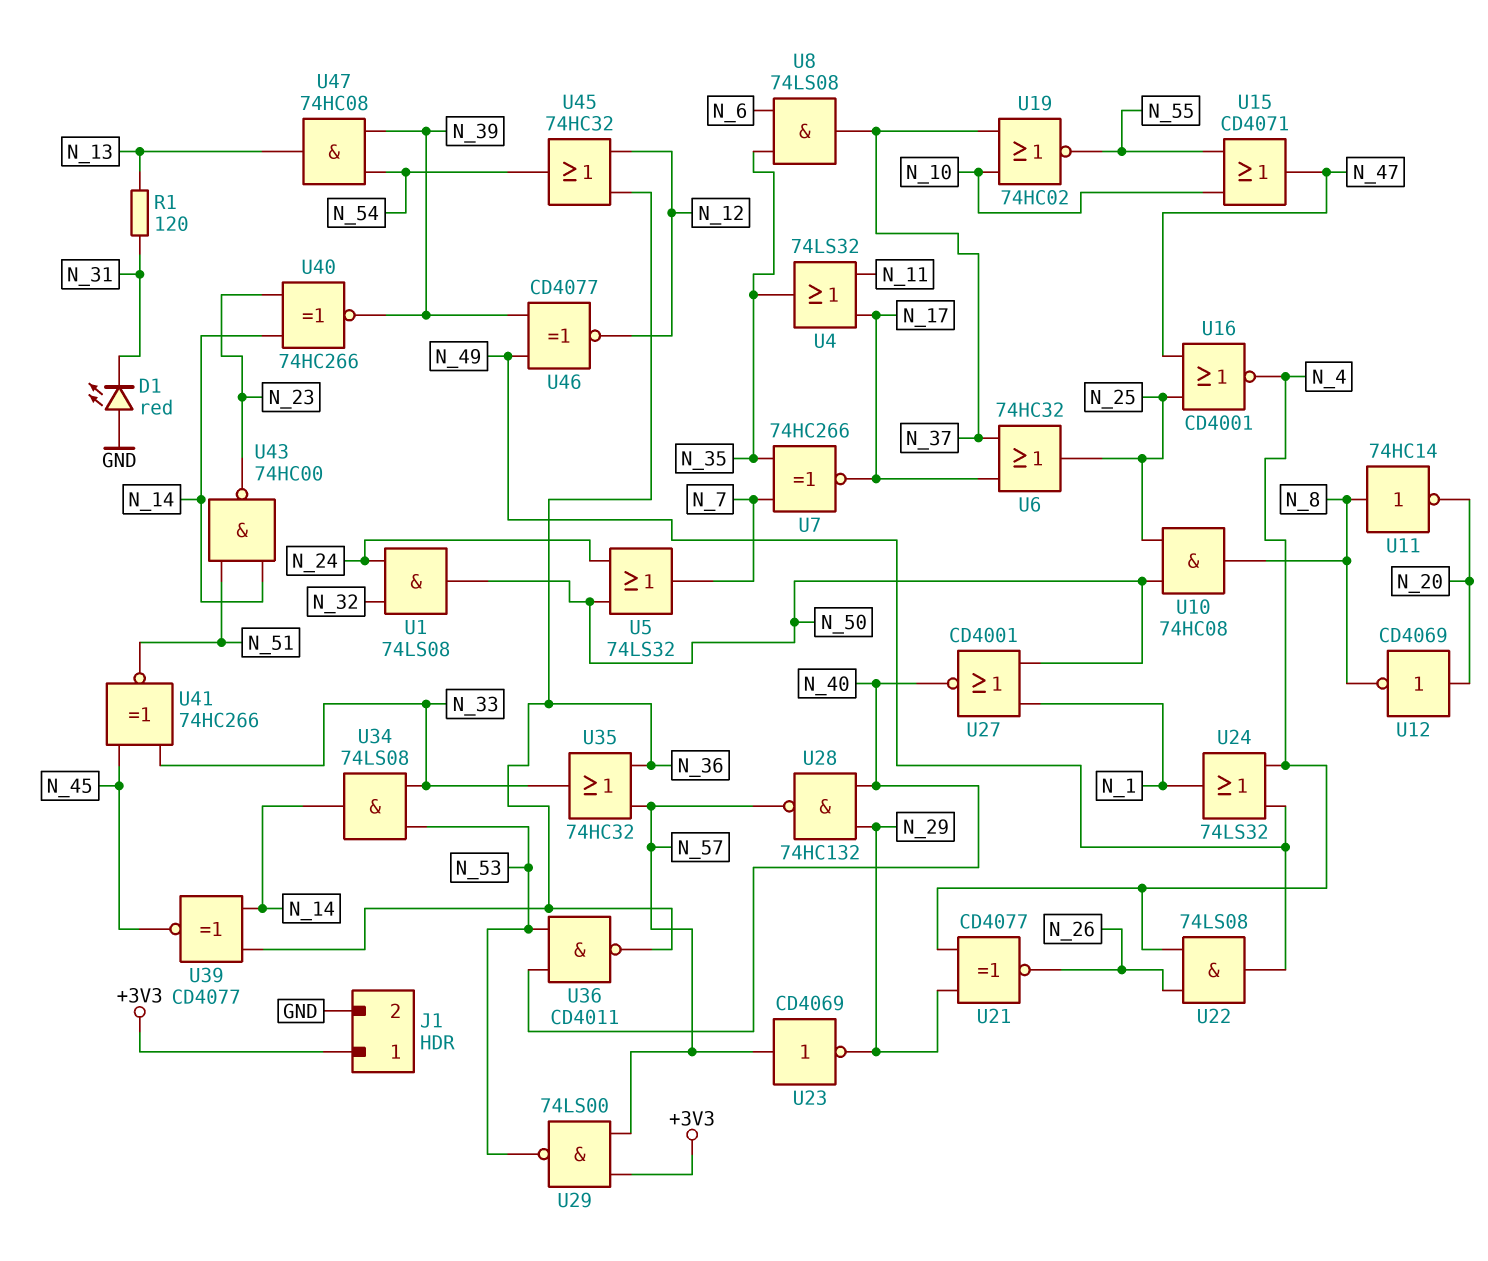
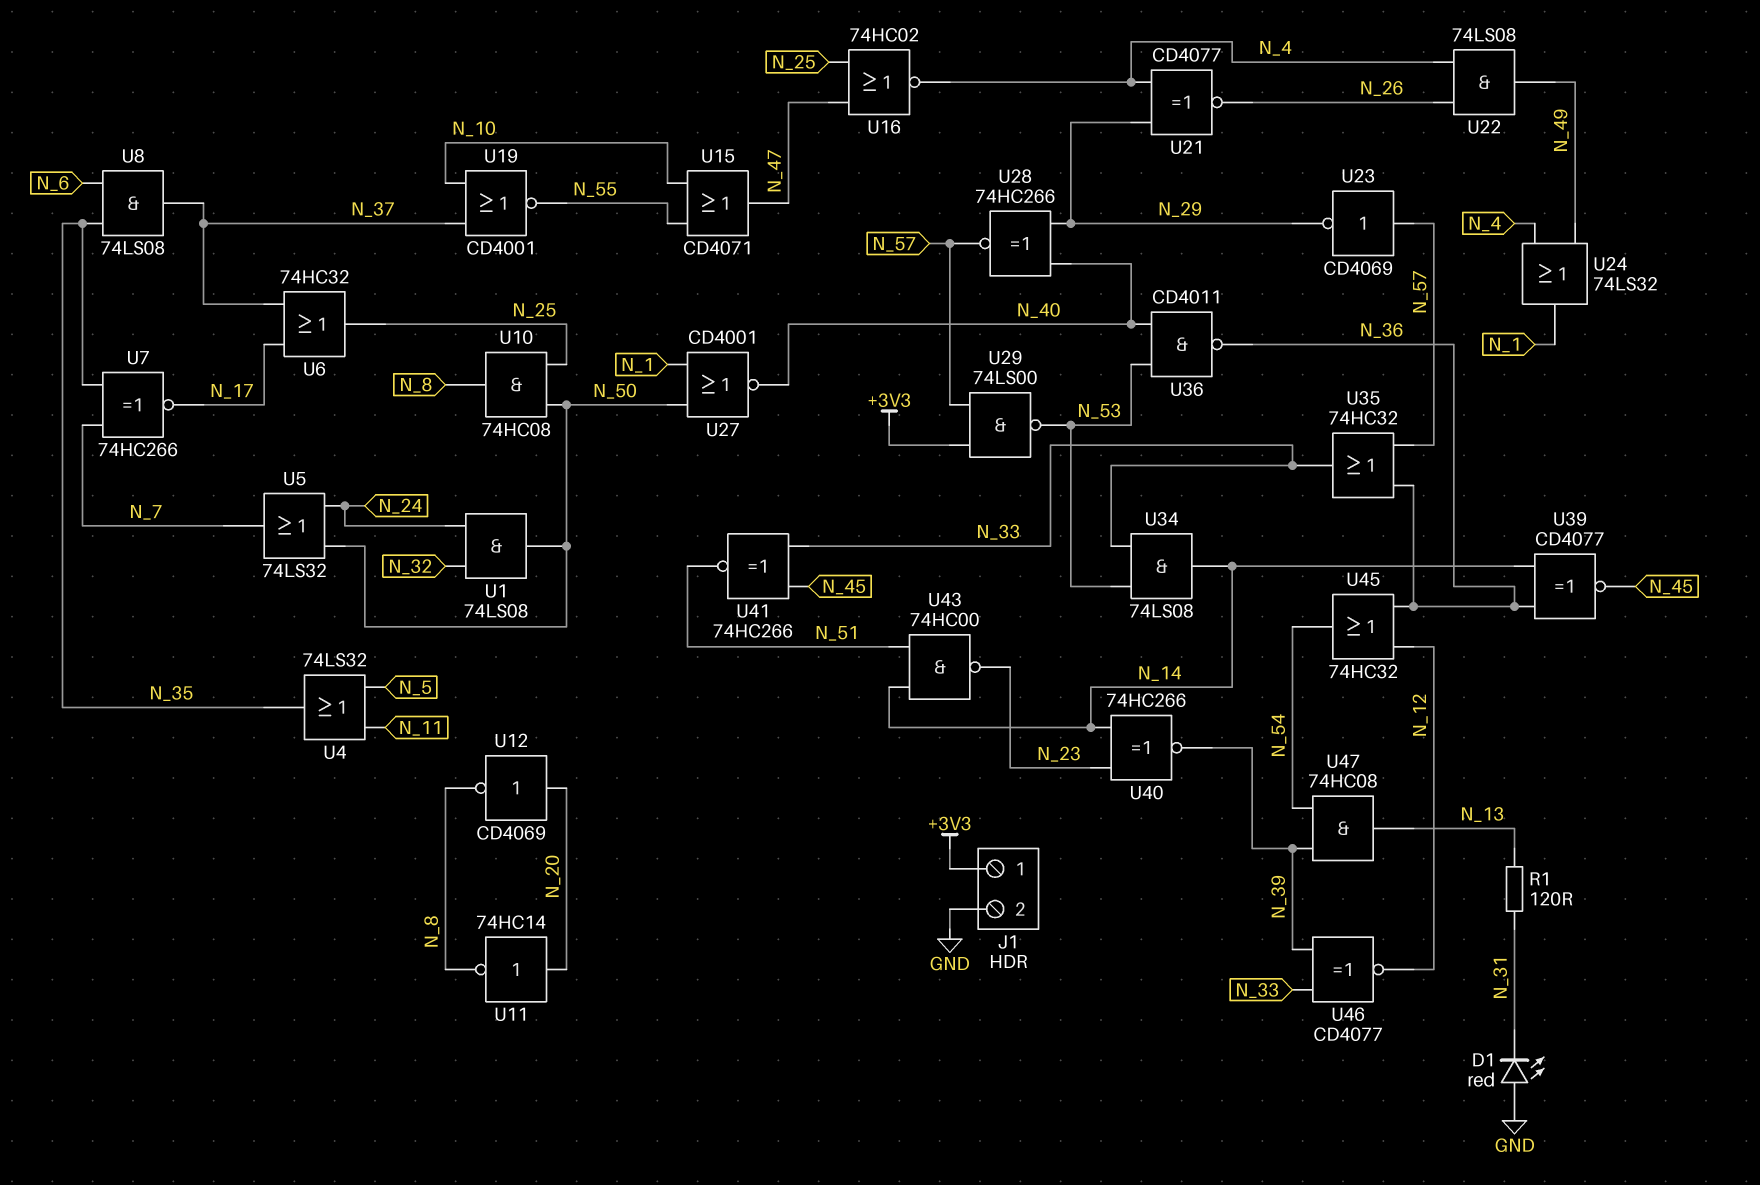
U4: OR 74LS32 (in N_11, in N_17, out N_35) -> OR 74LS32 (in N_5, in N_11, out N_35)
U11: NOT 74HC14 (in N_8, out N_20) -> NOT 74HC14 (in N_20, out N_8)
U16: NOR CD4001 (in N_25, in N_47, out N_4) -> NOR 74HC02 (in N_25, in N_47, out N_4)
U19: NOR 74HC02 (in N_10, in N_37, out N_55) -> NOR CD4001 (in N_10, in N_37, out N_55)
U28: NAND 74HC132 (in N_29, in N_40, out N_57) -> XNOR 74HC266 (in N_29, in N_40, out N_57)
U46: XNOR CD4077 (in N_39, in N_49, out N_12) -> XNOR CD4077 (in N_33, in N_39, out N_12)

